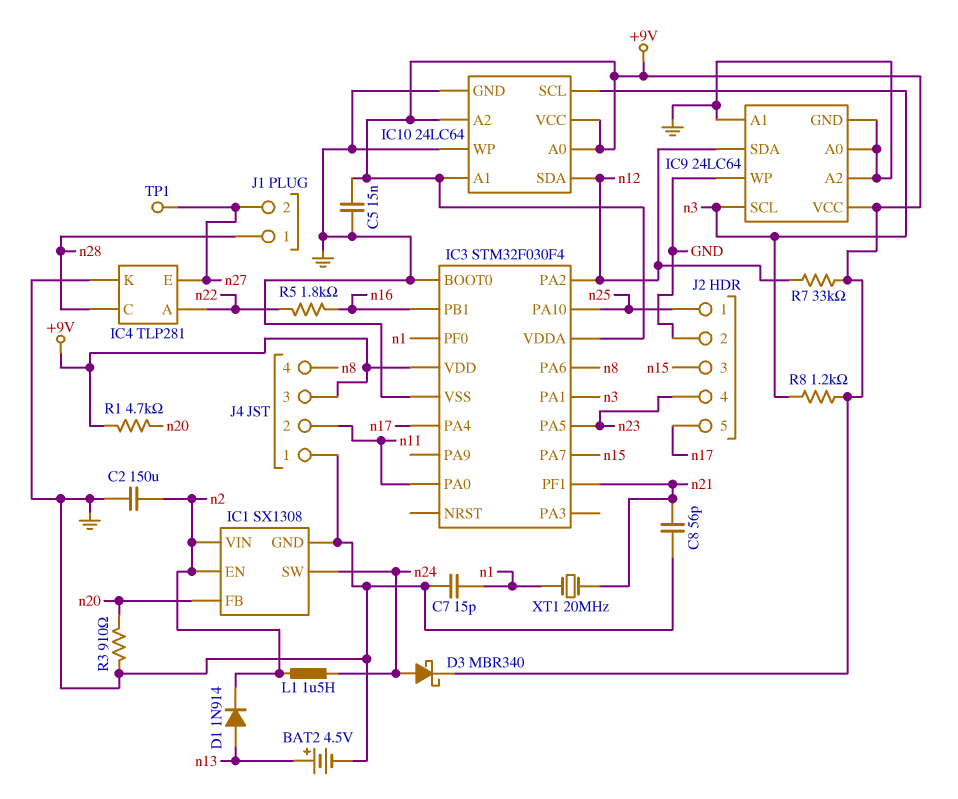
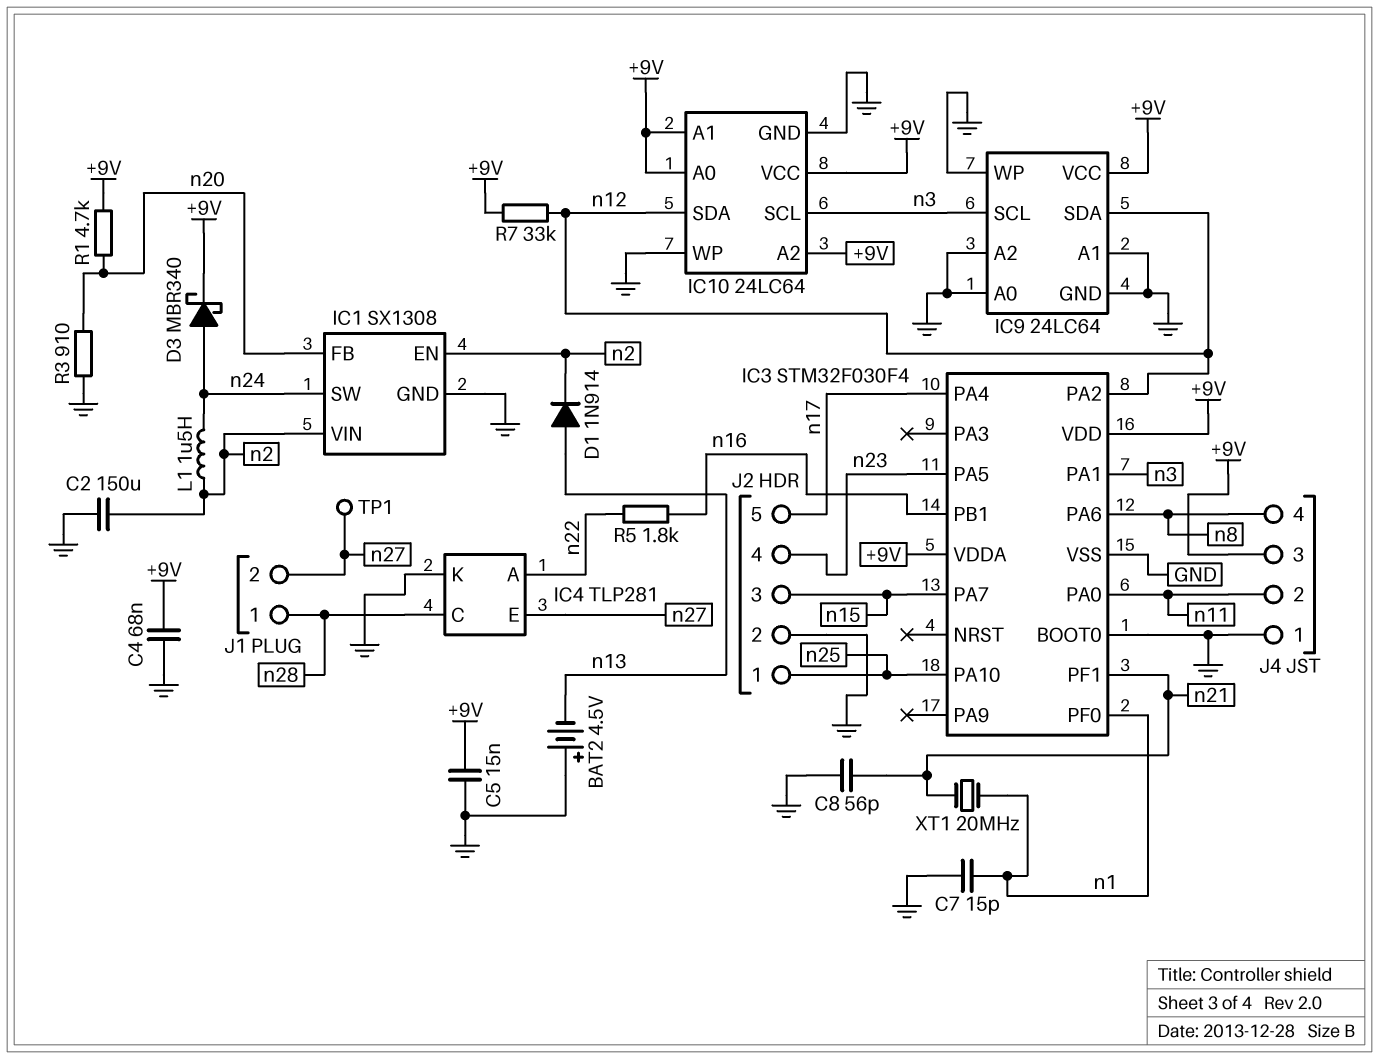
BAT2: 4.5V (plus n13, minus GND) -> 4.5V (plus GND, minus n13)
C4: none -> 68nF (+9V, GND)
R8: 1.2k (+9V, n3) -> none

